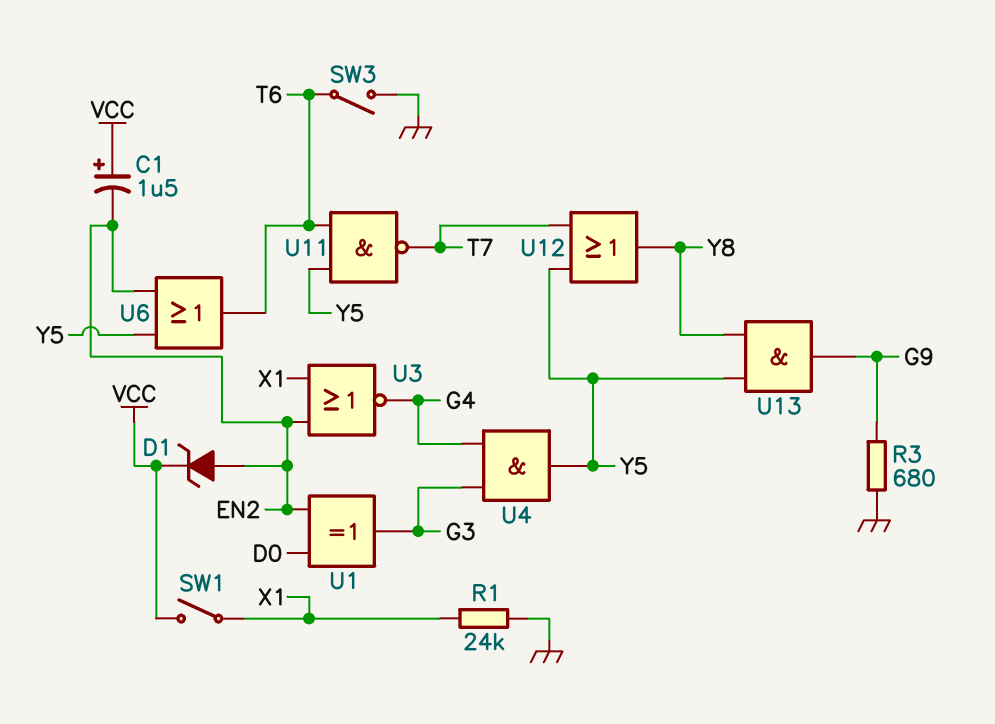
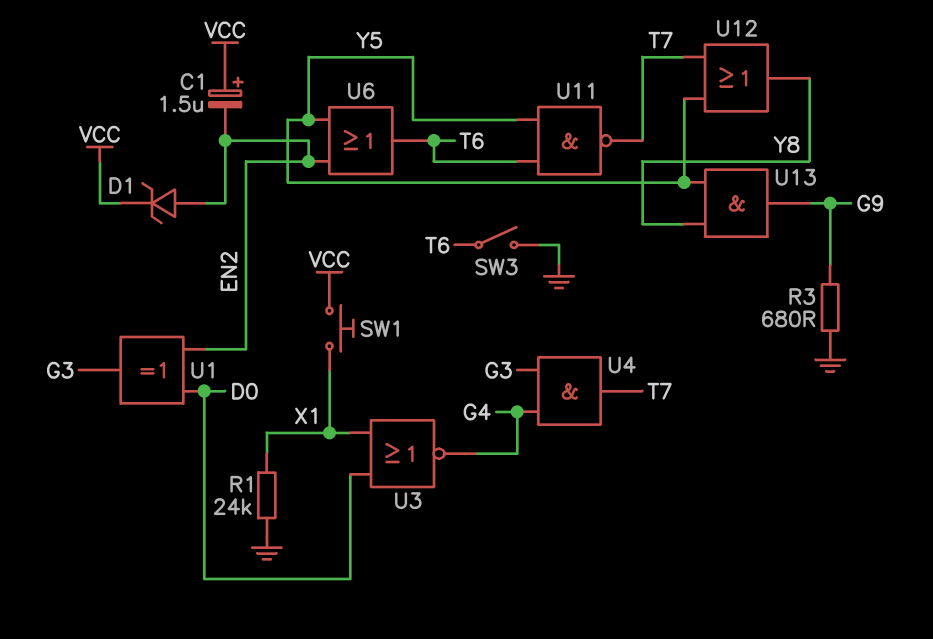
SW1: switch (VCC, X1) -> button (VCC, X1)
U3: NOR (in EN2, in X1, out G4) -> NOR (in D0, in X1, out G4)
U4: AND (in G3, in G4, out Y5) -> AND (in G3, in G4, out T7)

